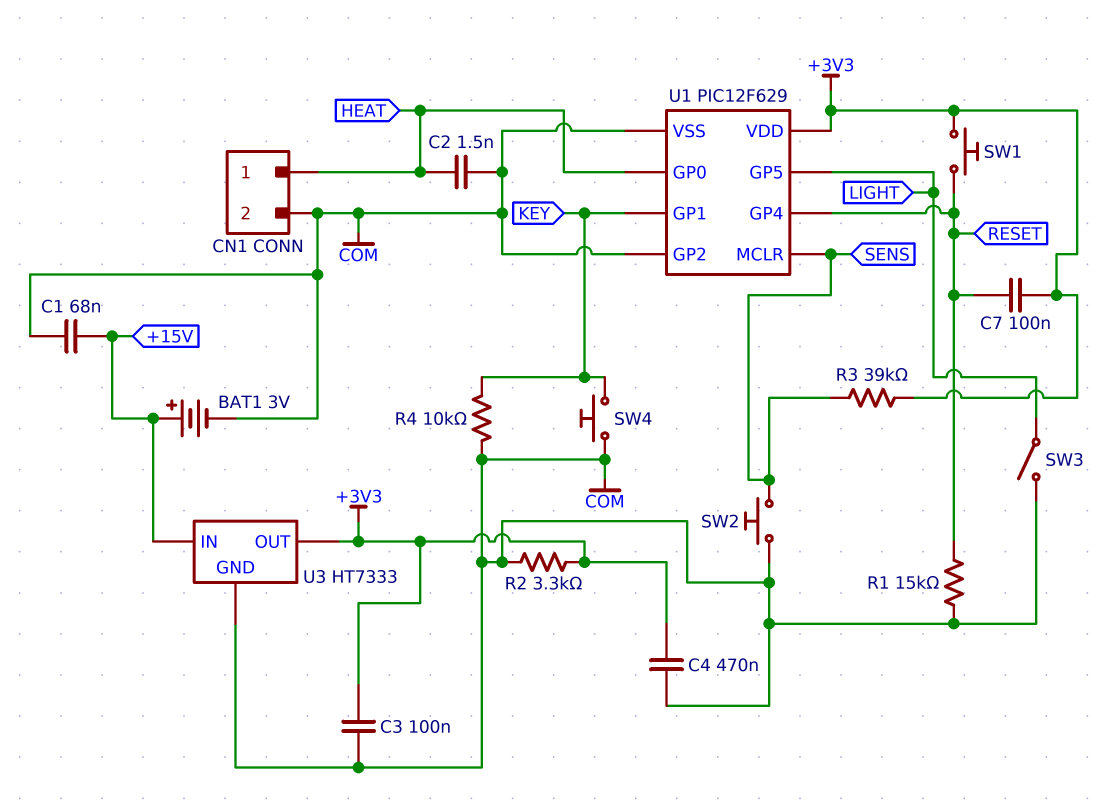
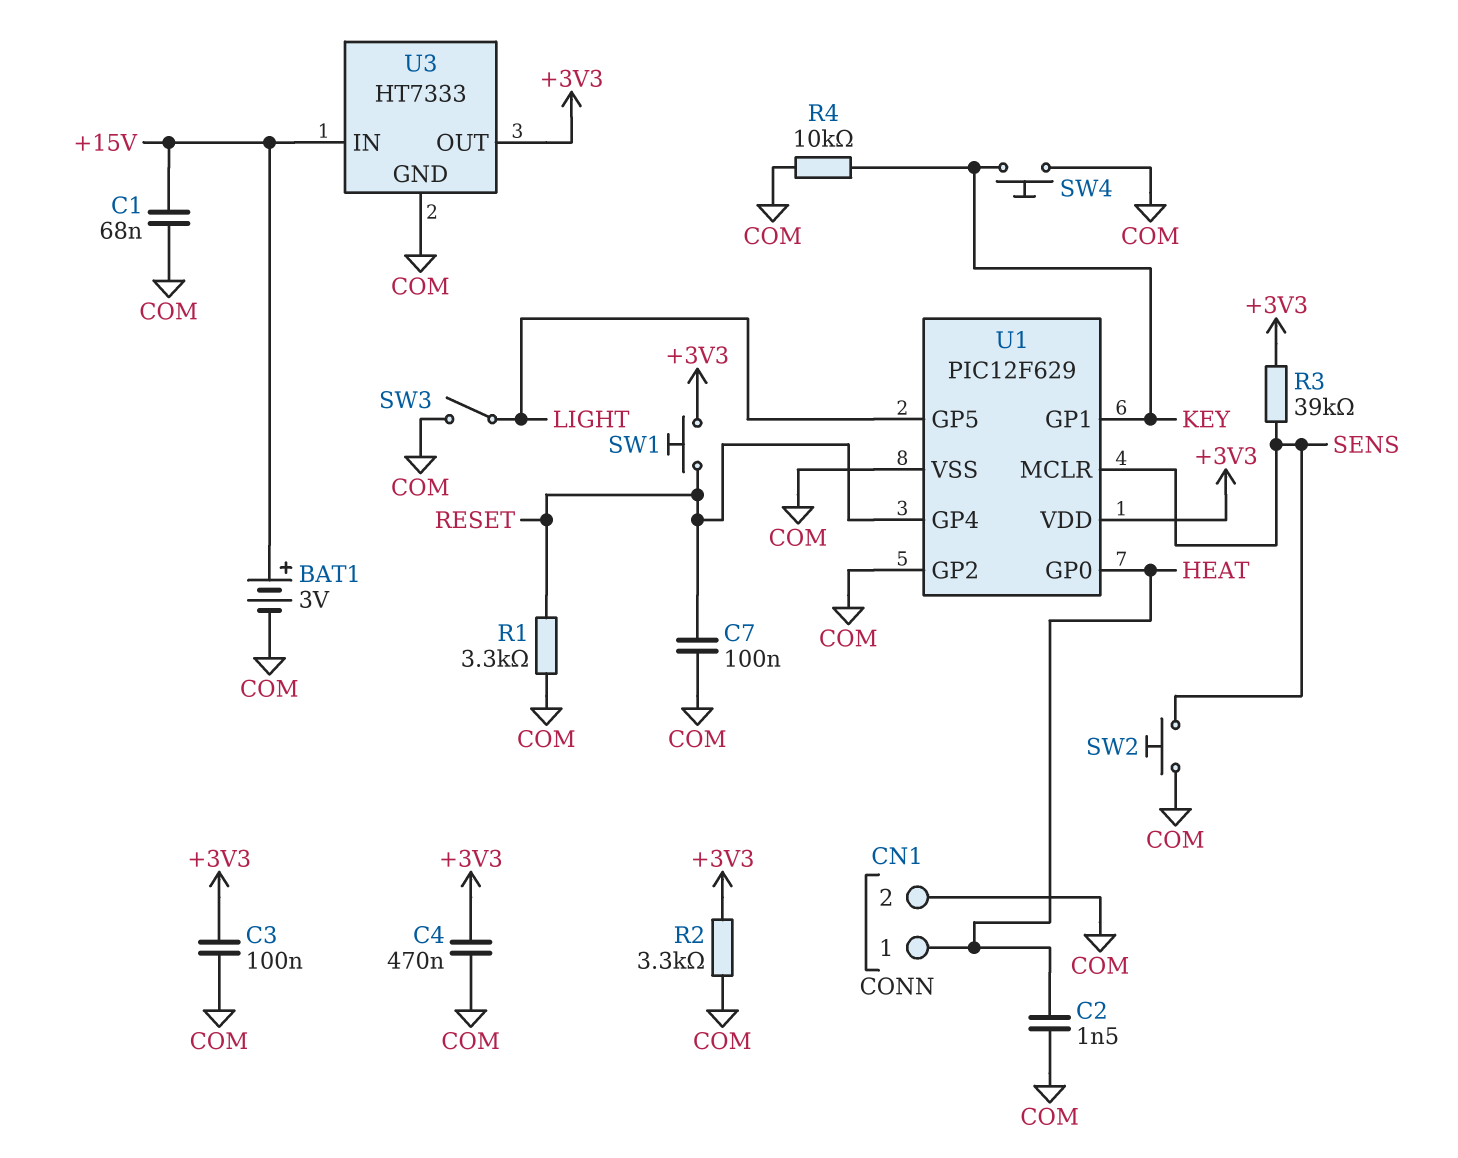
C7: 100nF (+3V3, RESET) -> 100nF (COM, RESET)
R1: 15k (COM, RESET) -> 3.3k (COM, RESET)

